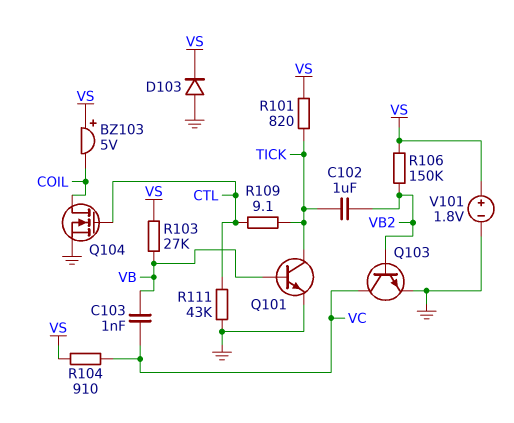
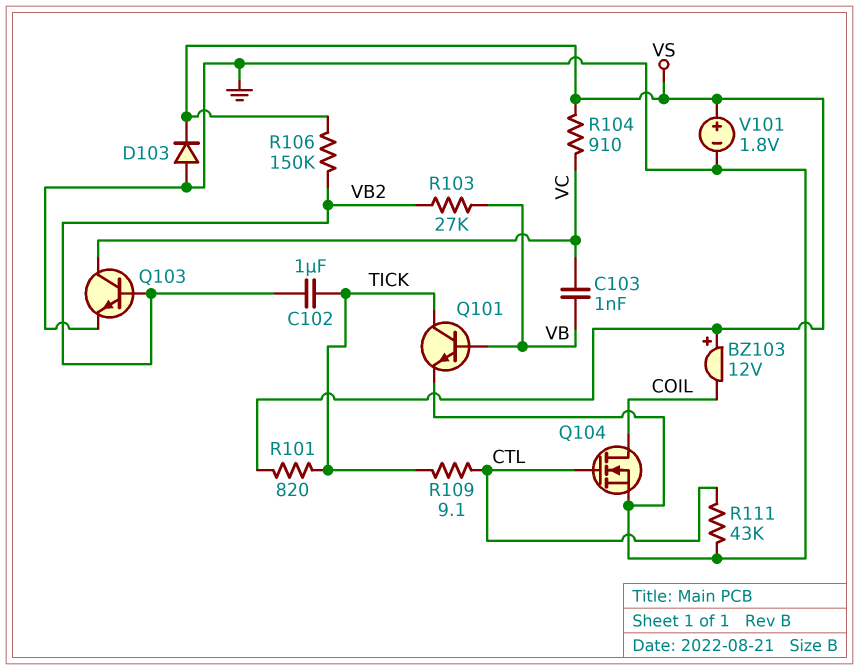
BZ103: buzzer 5V (plus VS, minus COIL) -> buzzer 12V (plus VS, minus COIL)
R103: 27k (VB, VS) -> 27k (VB, VB2)

